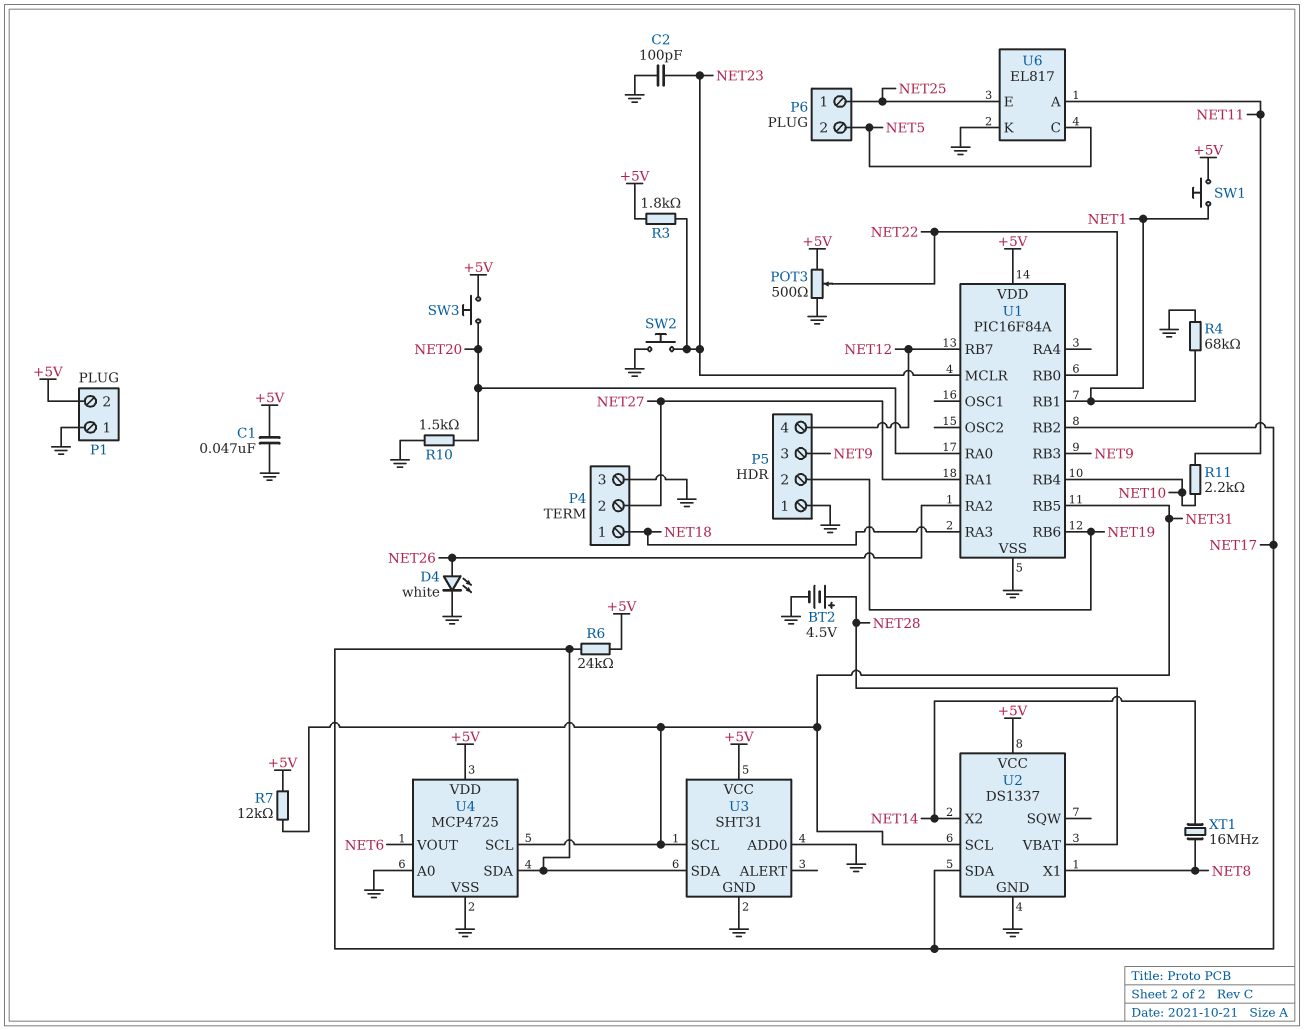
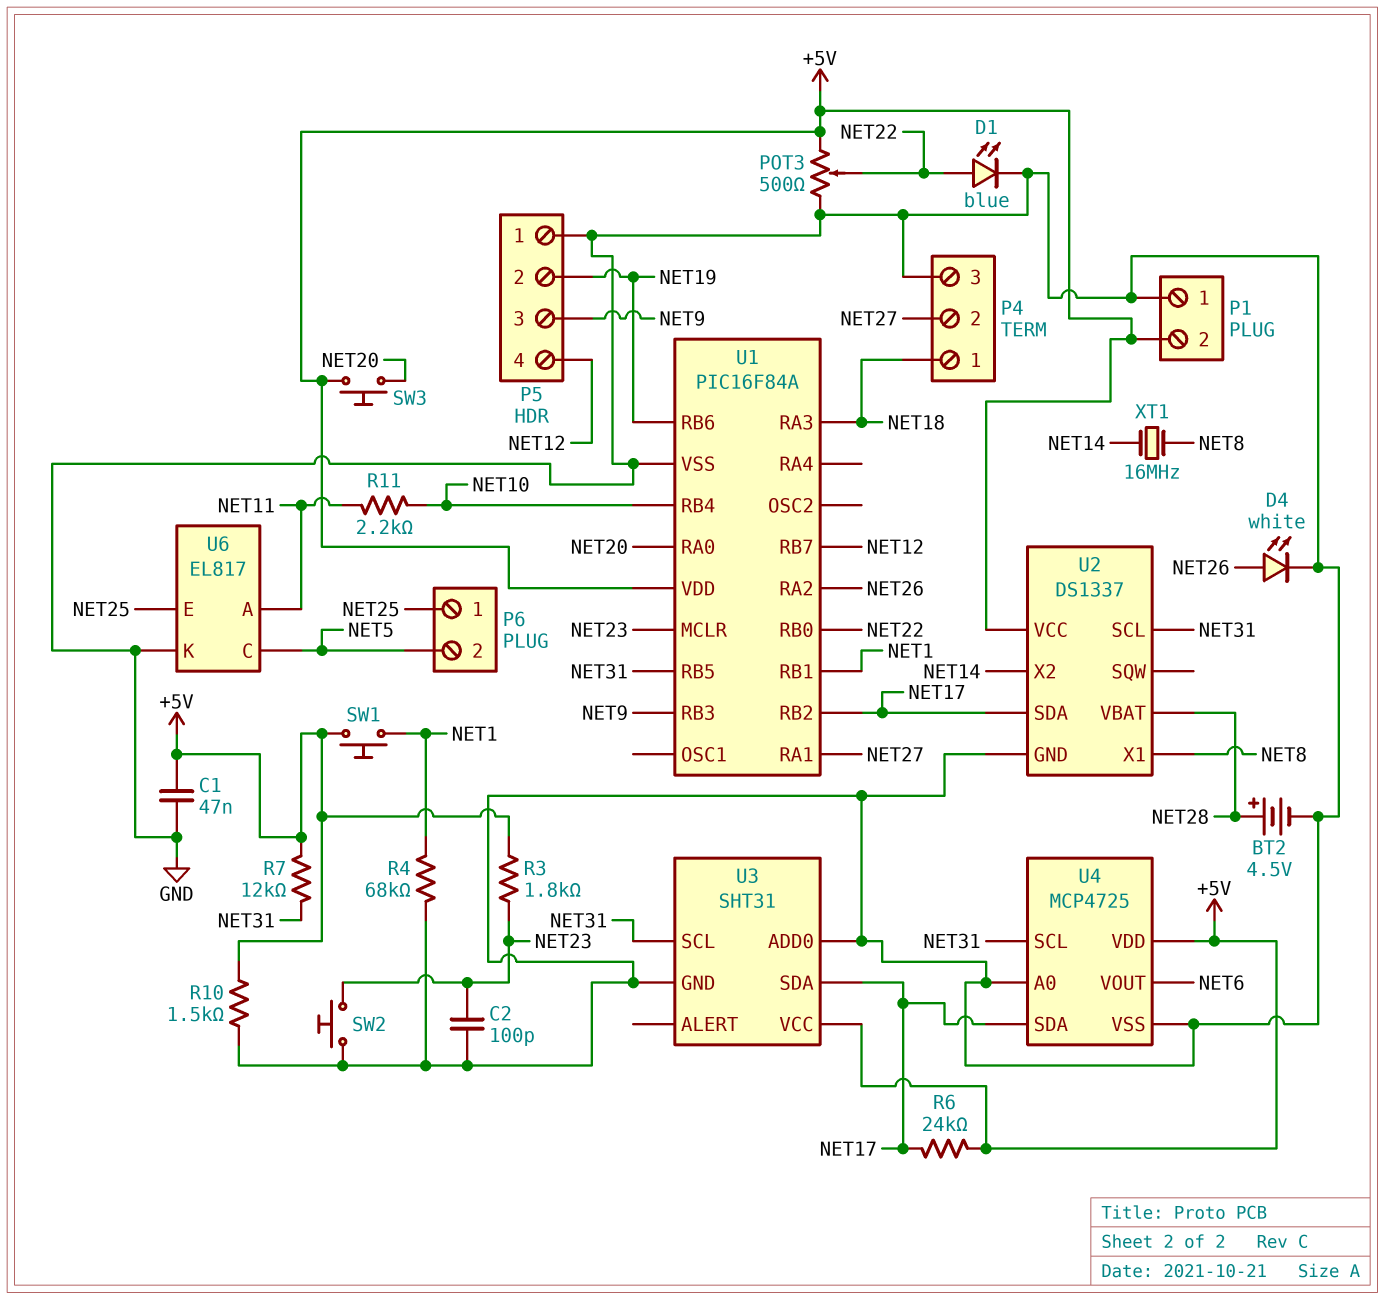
D1: none -> LED blue (A NET22, K GND)
R10: 1.5k (GND, NET20) -> 1.5k (+5V, GND)

